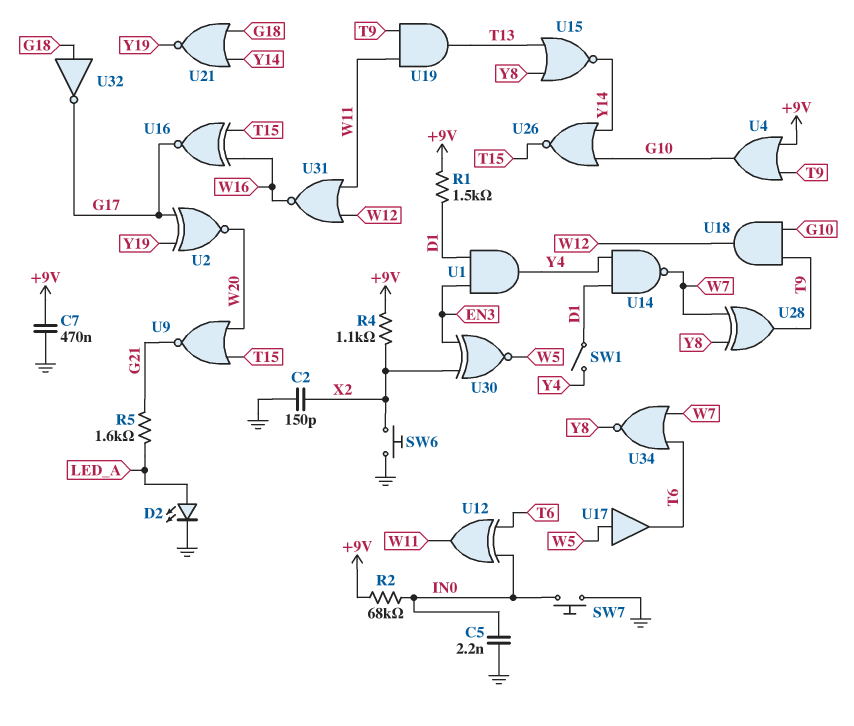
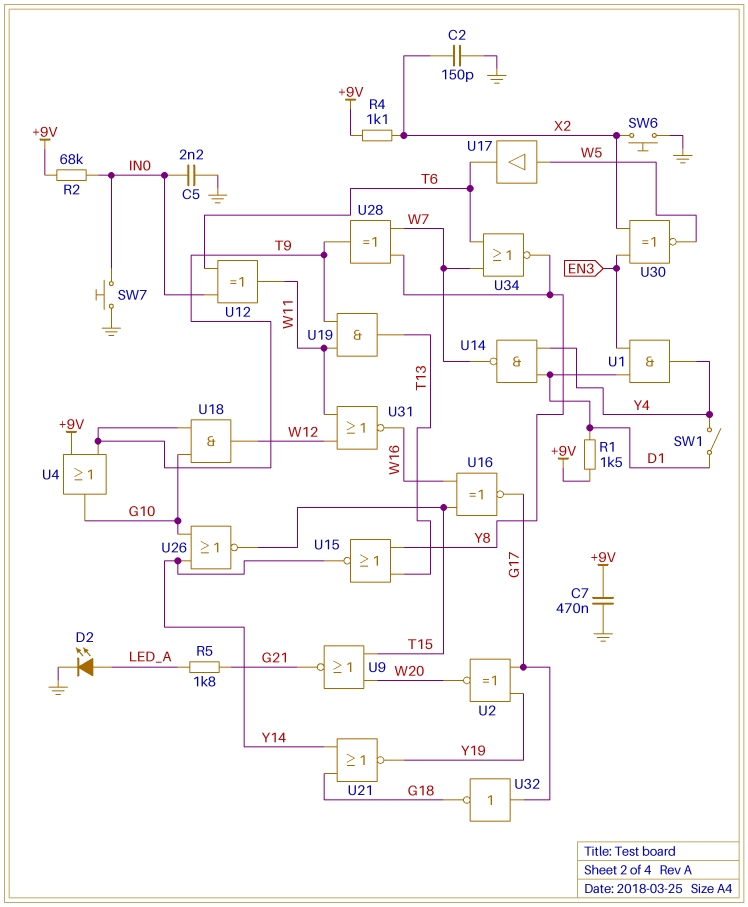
R5: 1.6k (G21, LED_A) -> 1.8k (G21, LED_A)
U32: NOT (in G18, out G17) -> NOT (in G17, out G18)

